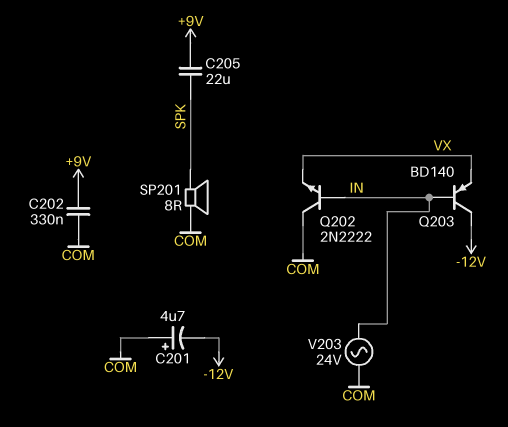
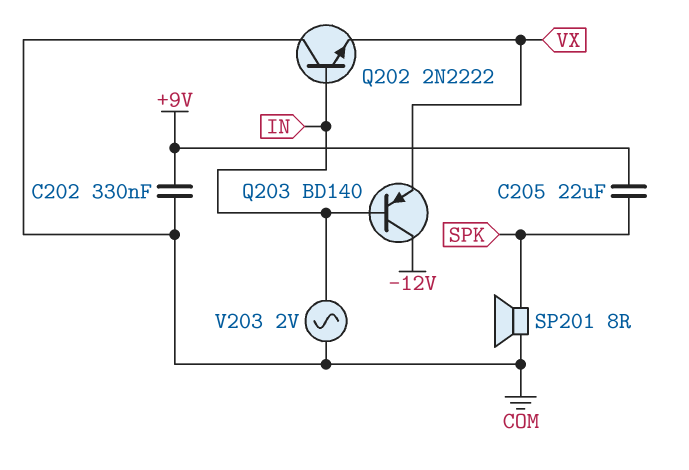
C201: 4.7uF (plus COM, minus -12V) -> none
V203: AC 24V (COM, IN) -> AC 2V (COM, IN)

